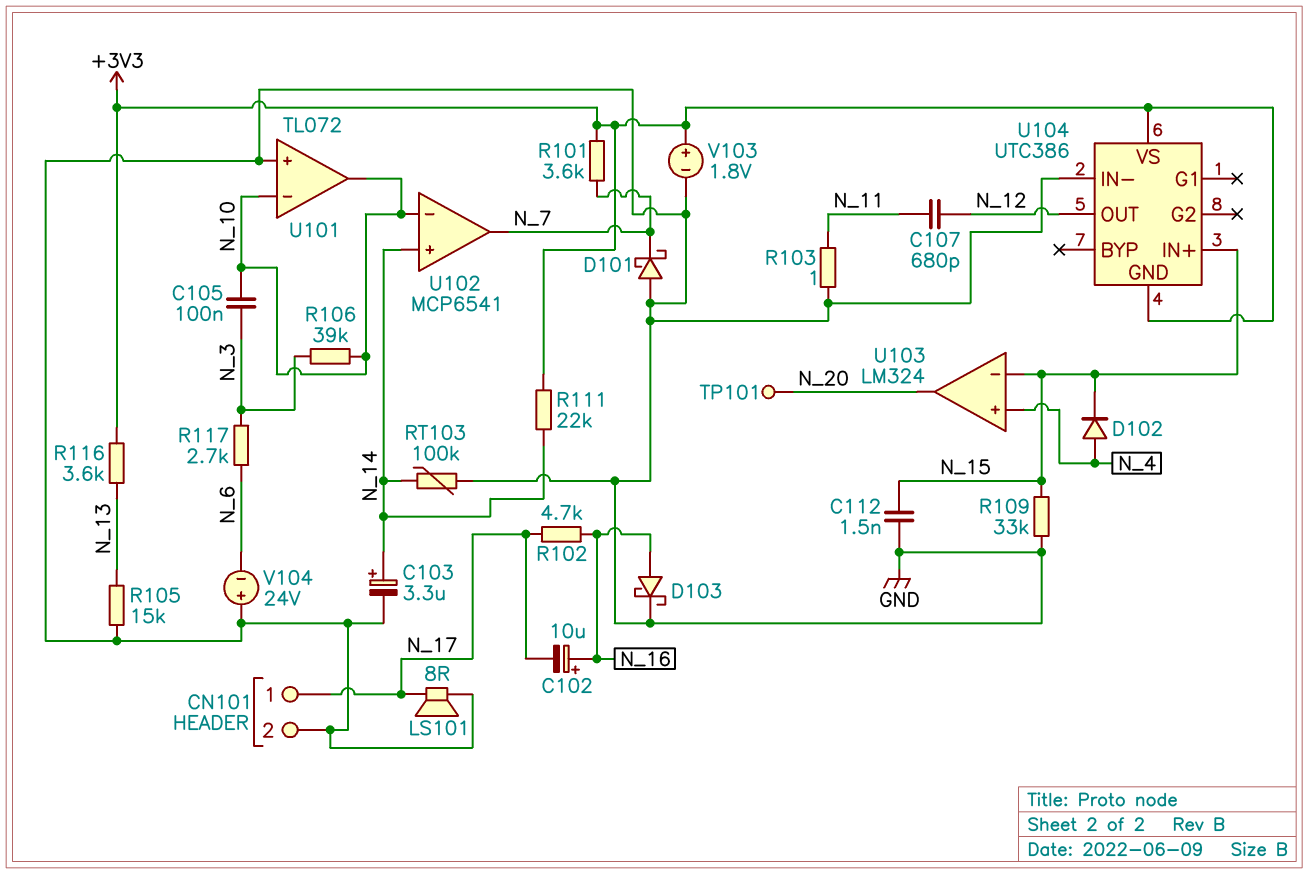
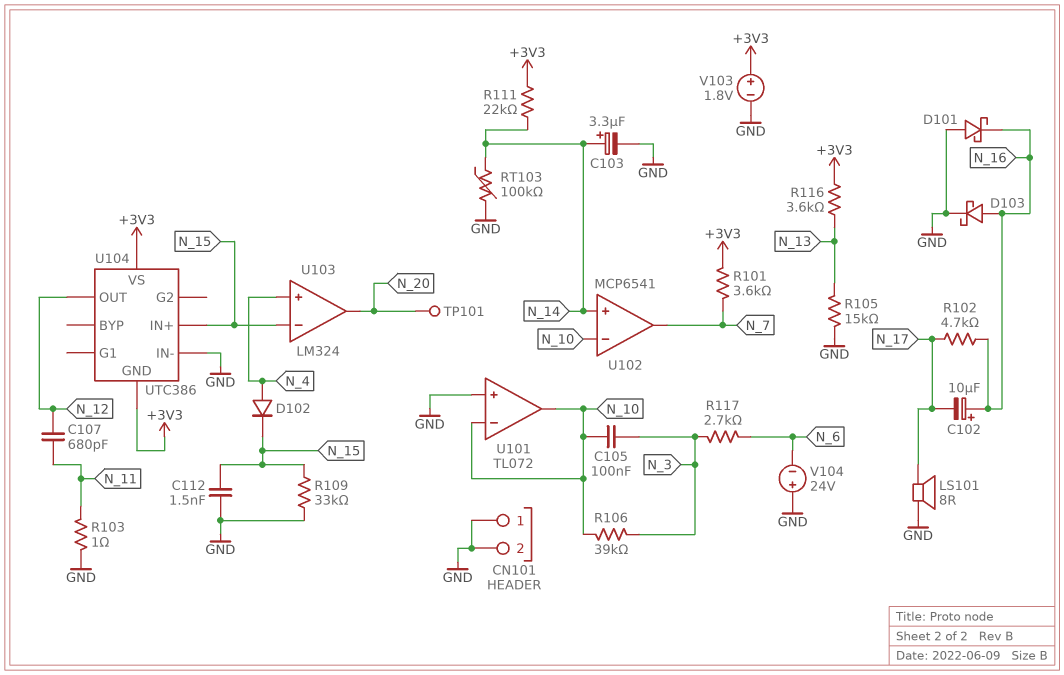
CN101 pin 1: N_17 -> GND
D101: schottky (A GND, K N_7) -> schottky (A GND, K N_16)

